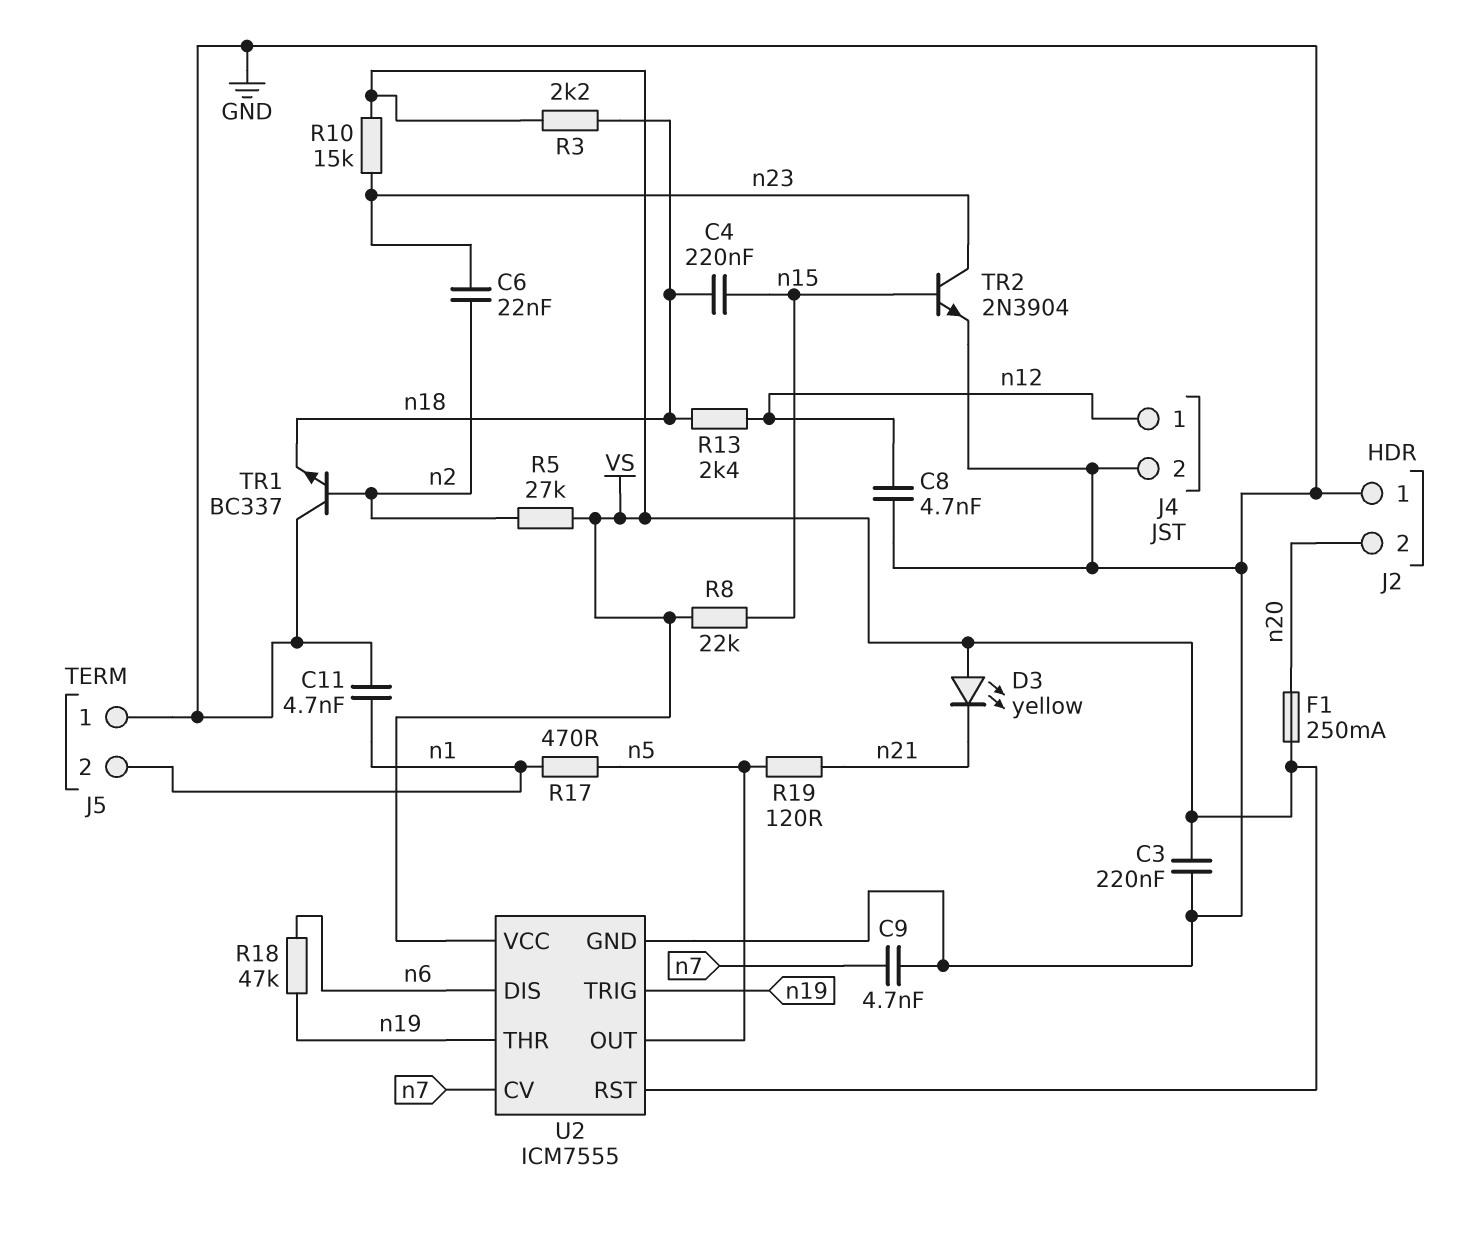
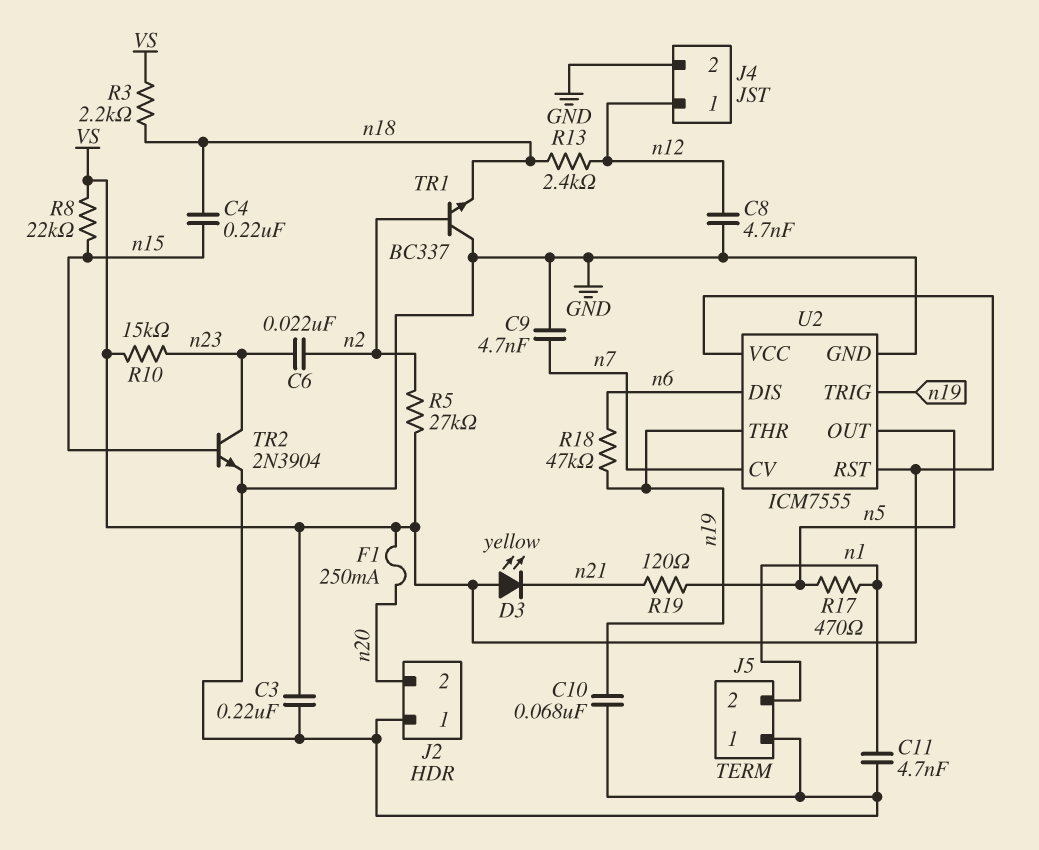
C10: none -> 68nF (GND, n19)

